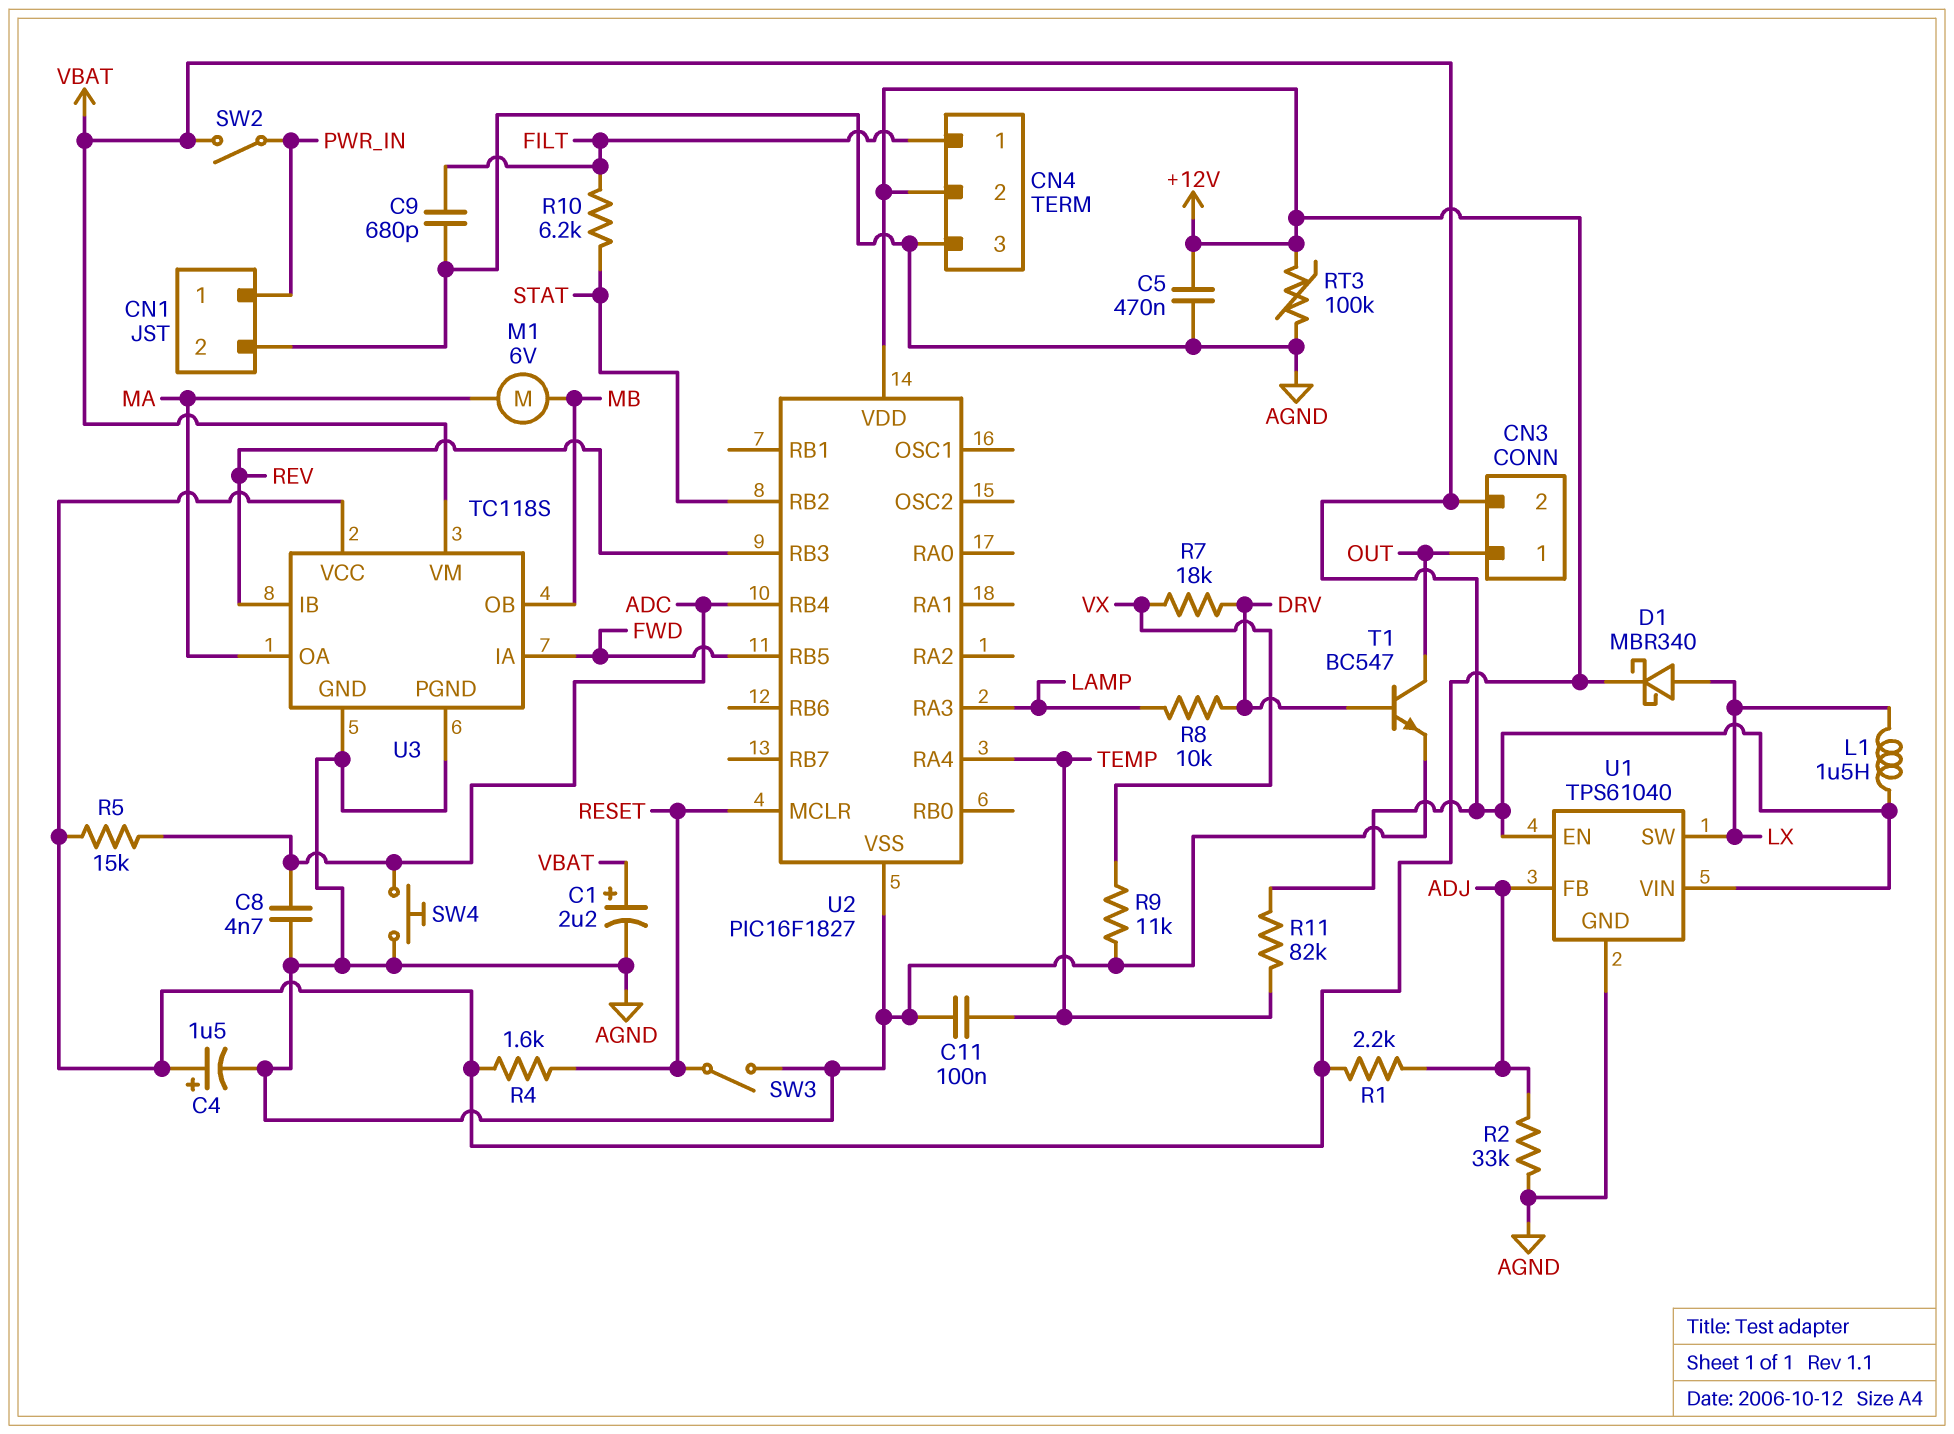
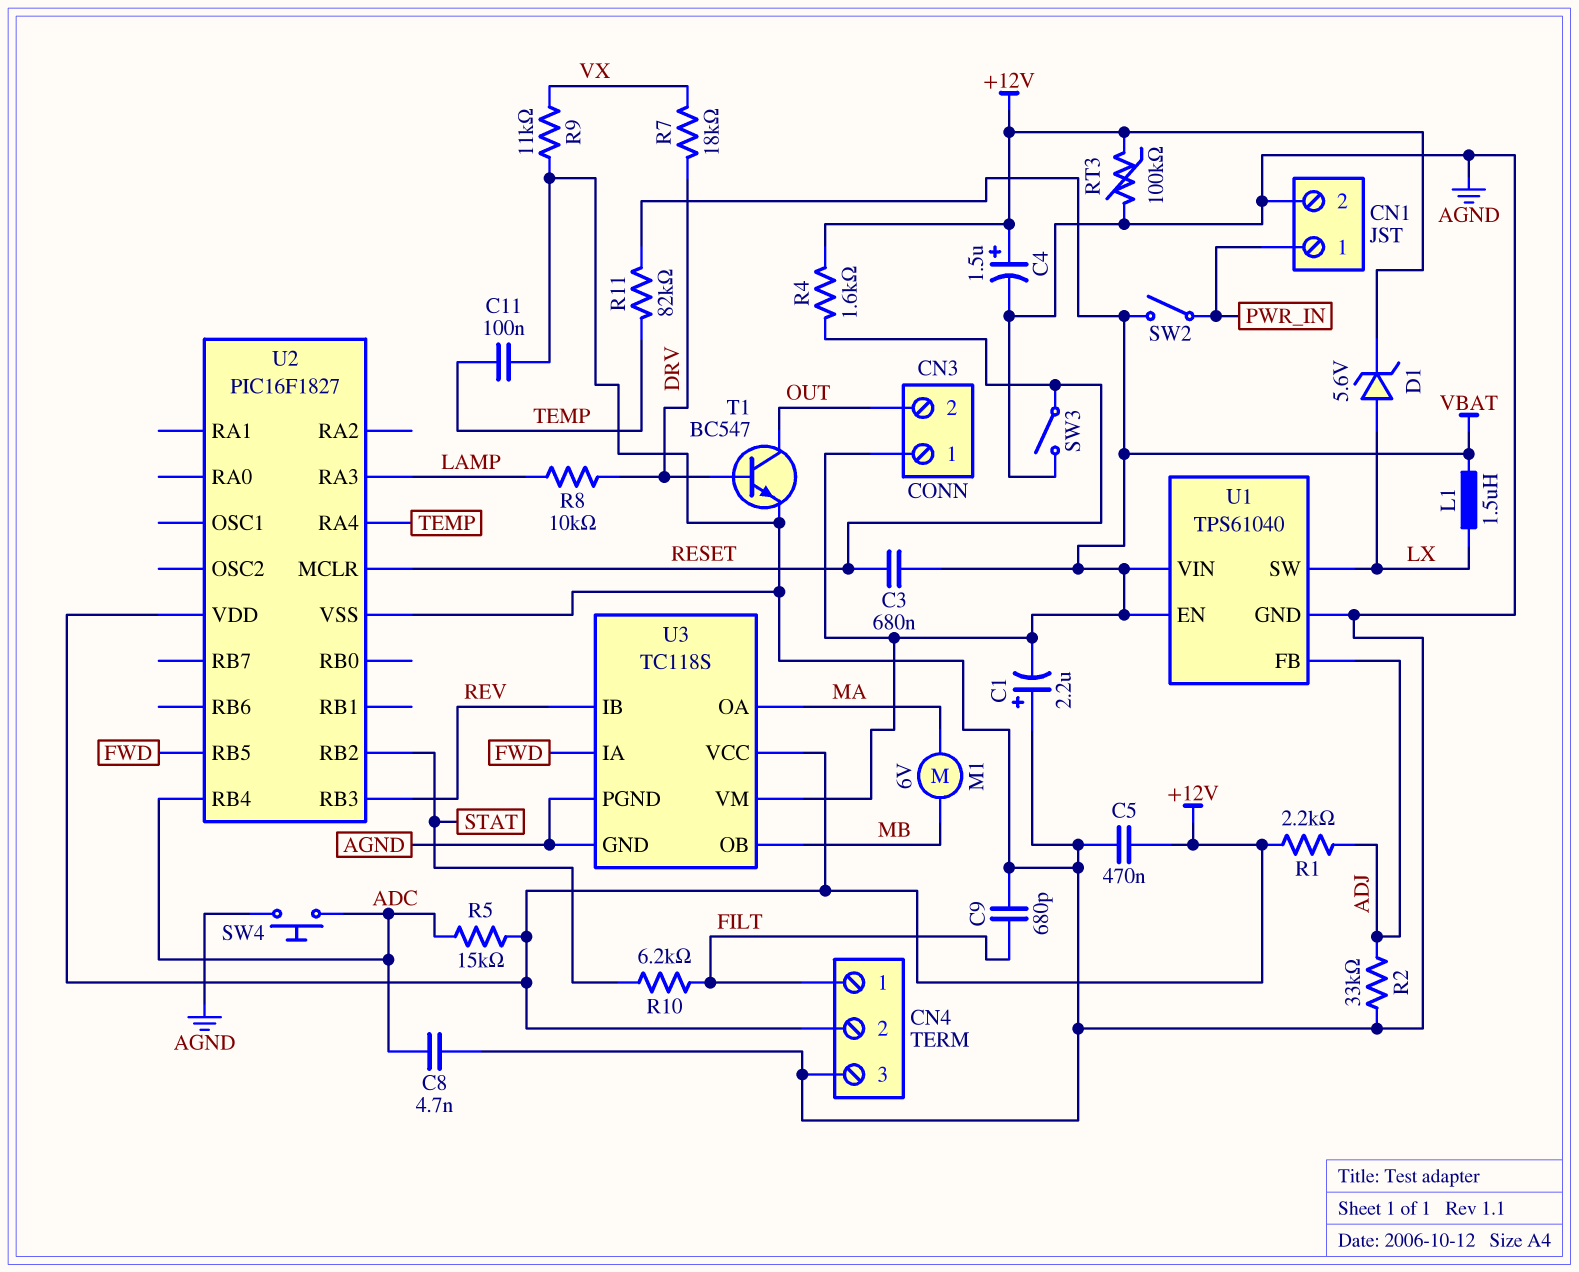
C1: 2.2uF (plus VBAT, minus AGND) -> 2.2uF (plus AGND, minus VBAT)
C3: none -> 680nF (RESET, VBAT)
CN3 pin 1: OUT -> VBAT
CN3 pin 2: VBAT -> OUT
D1: schottky MBR340 (A LX, K +12V) -> zener 5.6V (A LX, K +12V)

